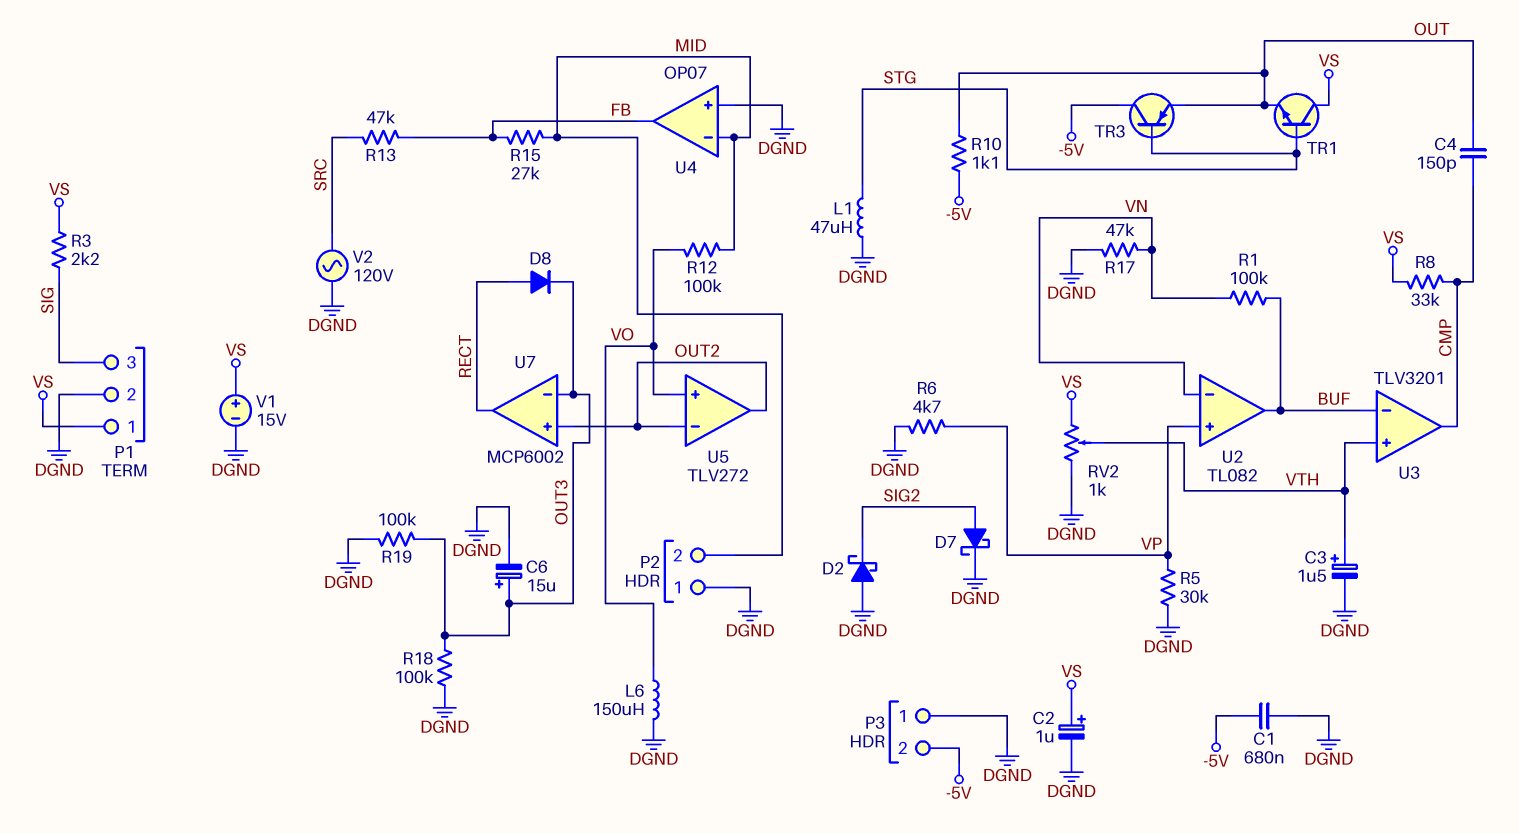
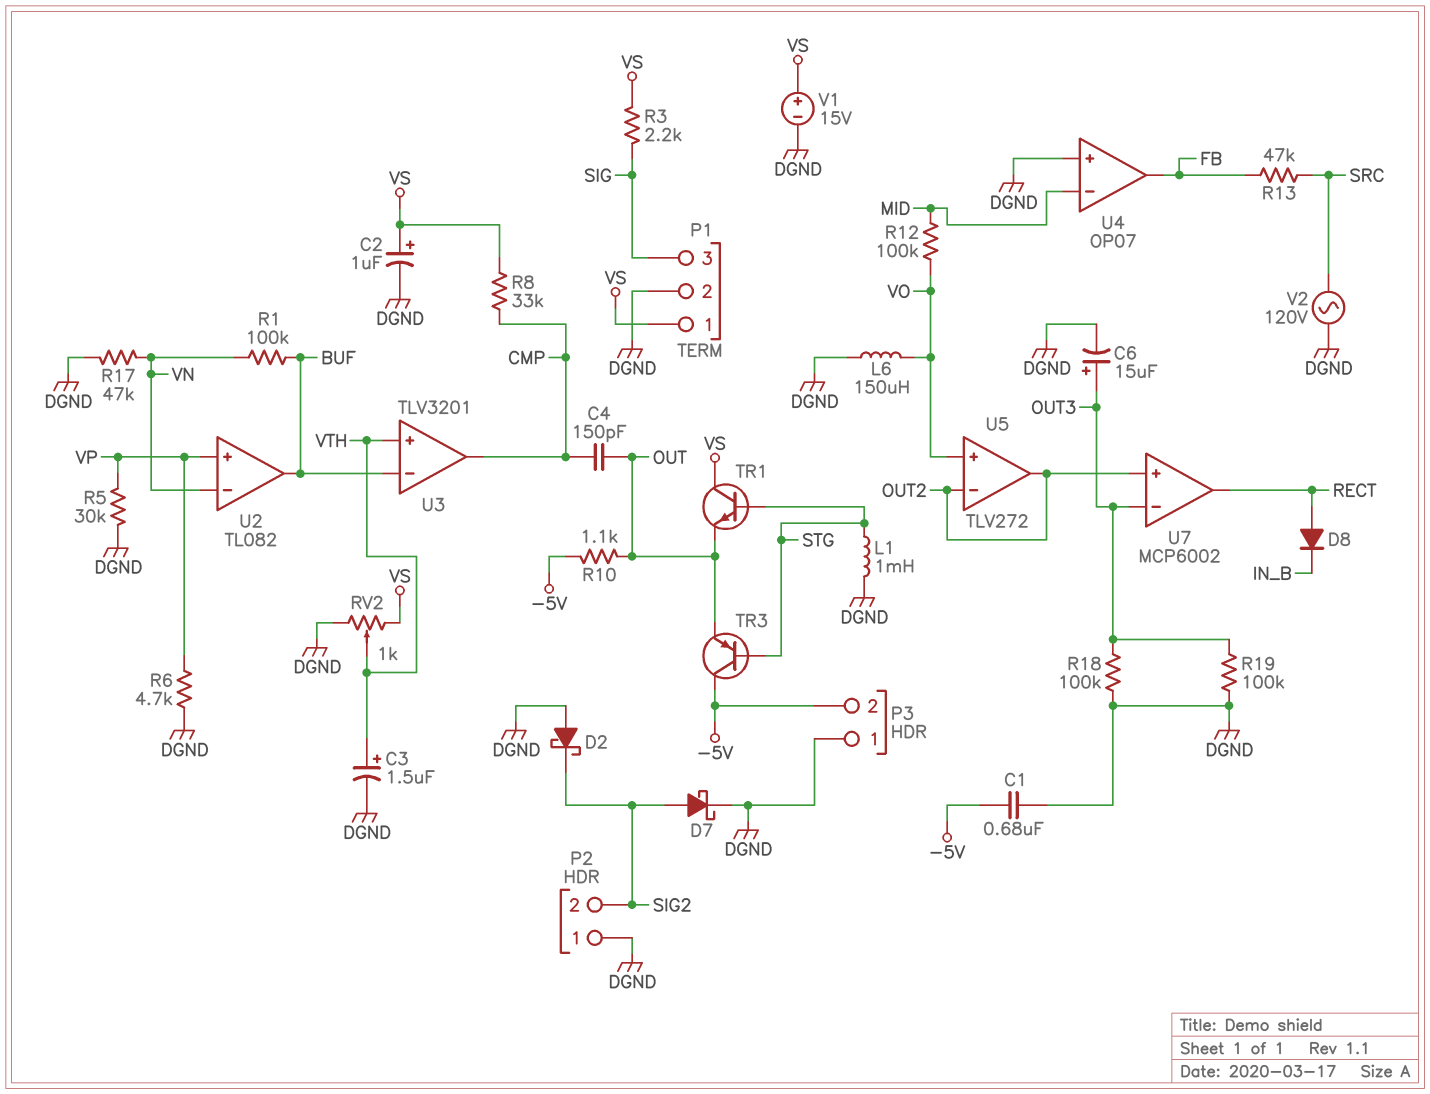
D8: diode (A RECT, K OUT3) -> diode (A RECT, K IN_B)
L1: 47uH (DGND, STG) -> 1mH (DGND, STG)
P2 pin 2: MID -> SIG2
R15: 27k (FB, MID) -> none

